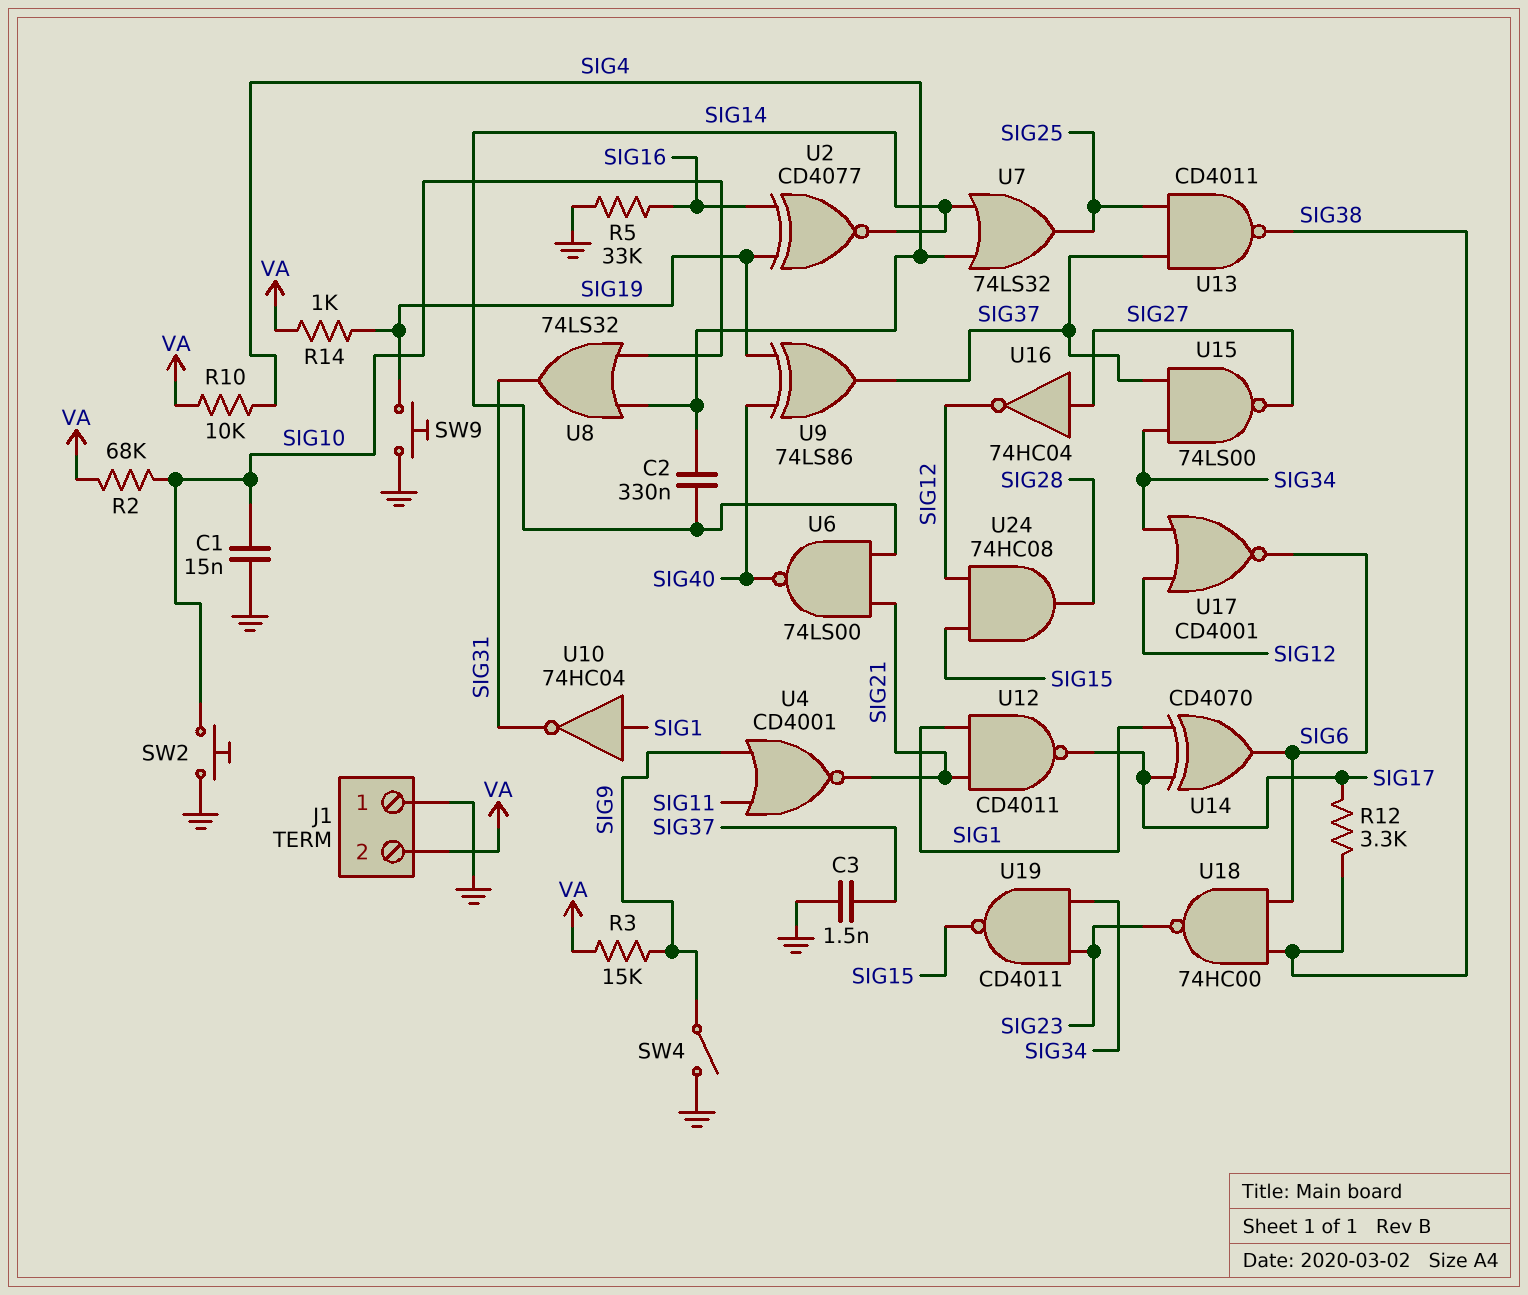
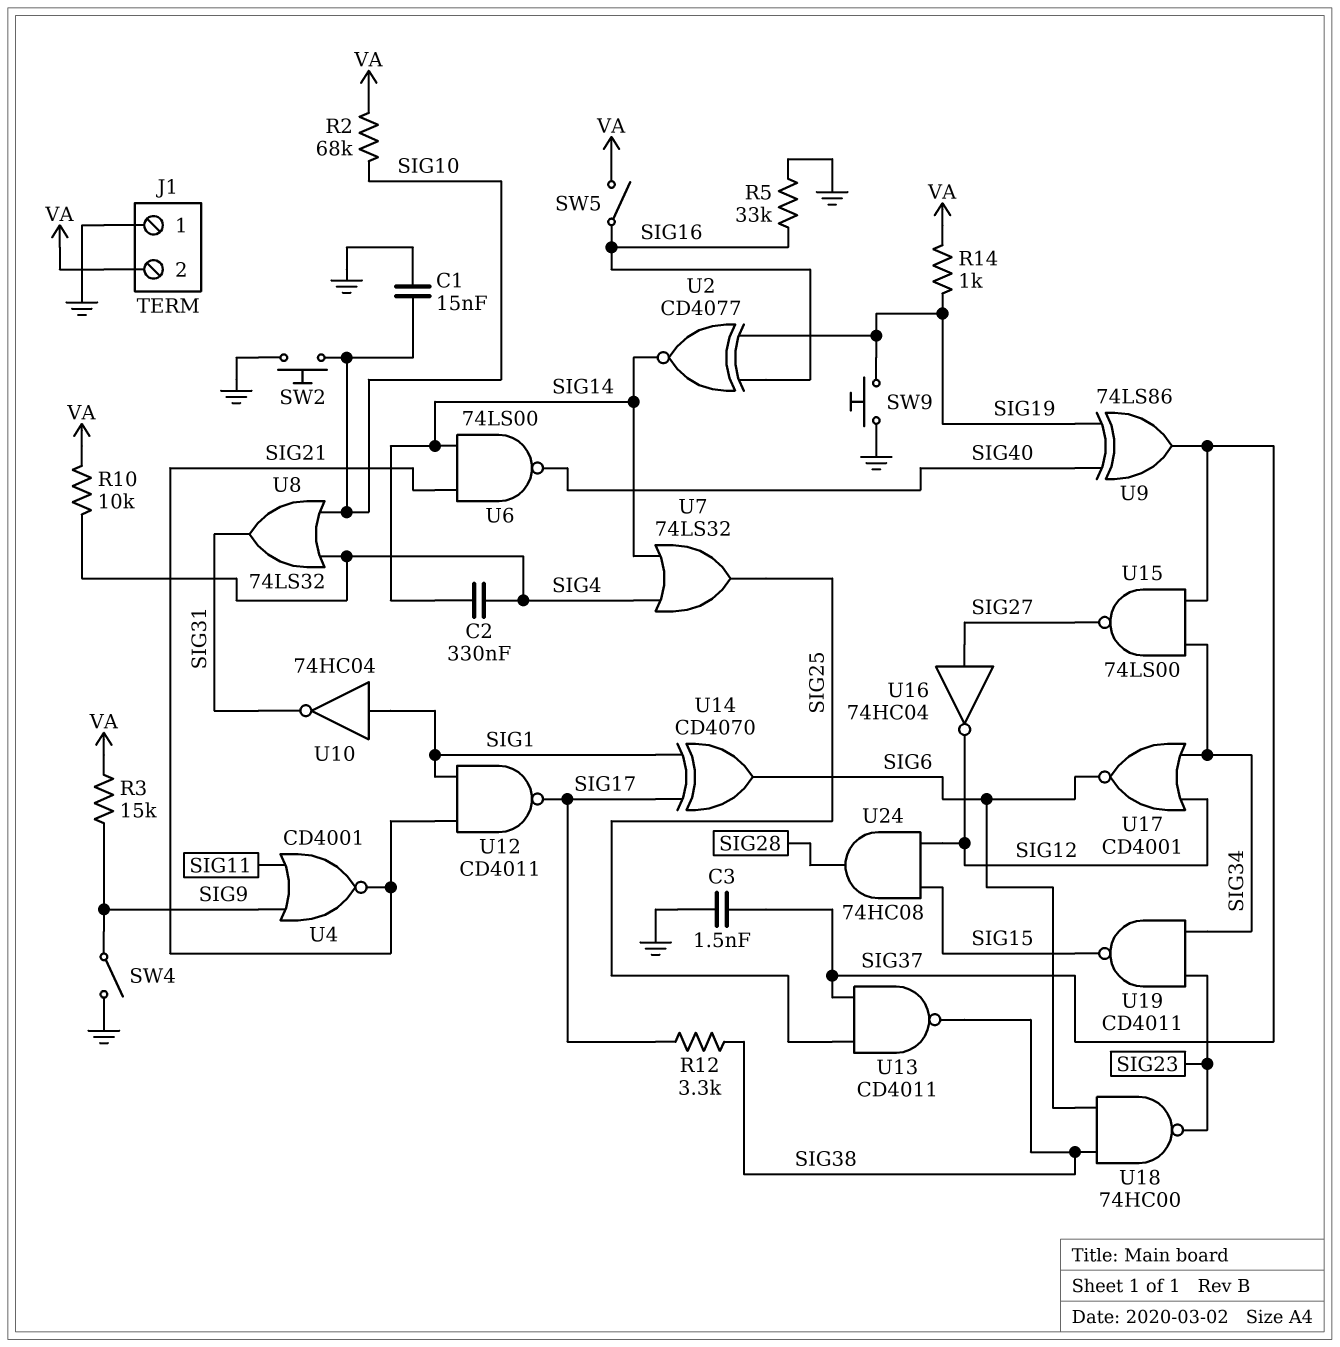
SW5: none -> switch (SIG16, VA)

